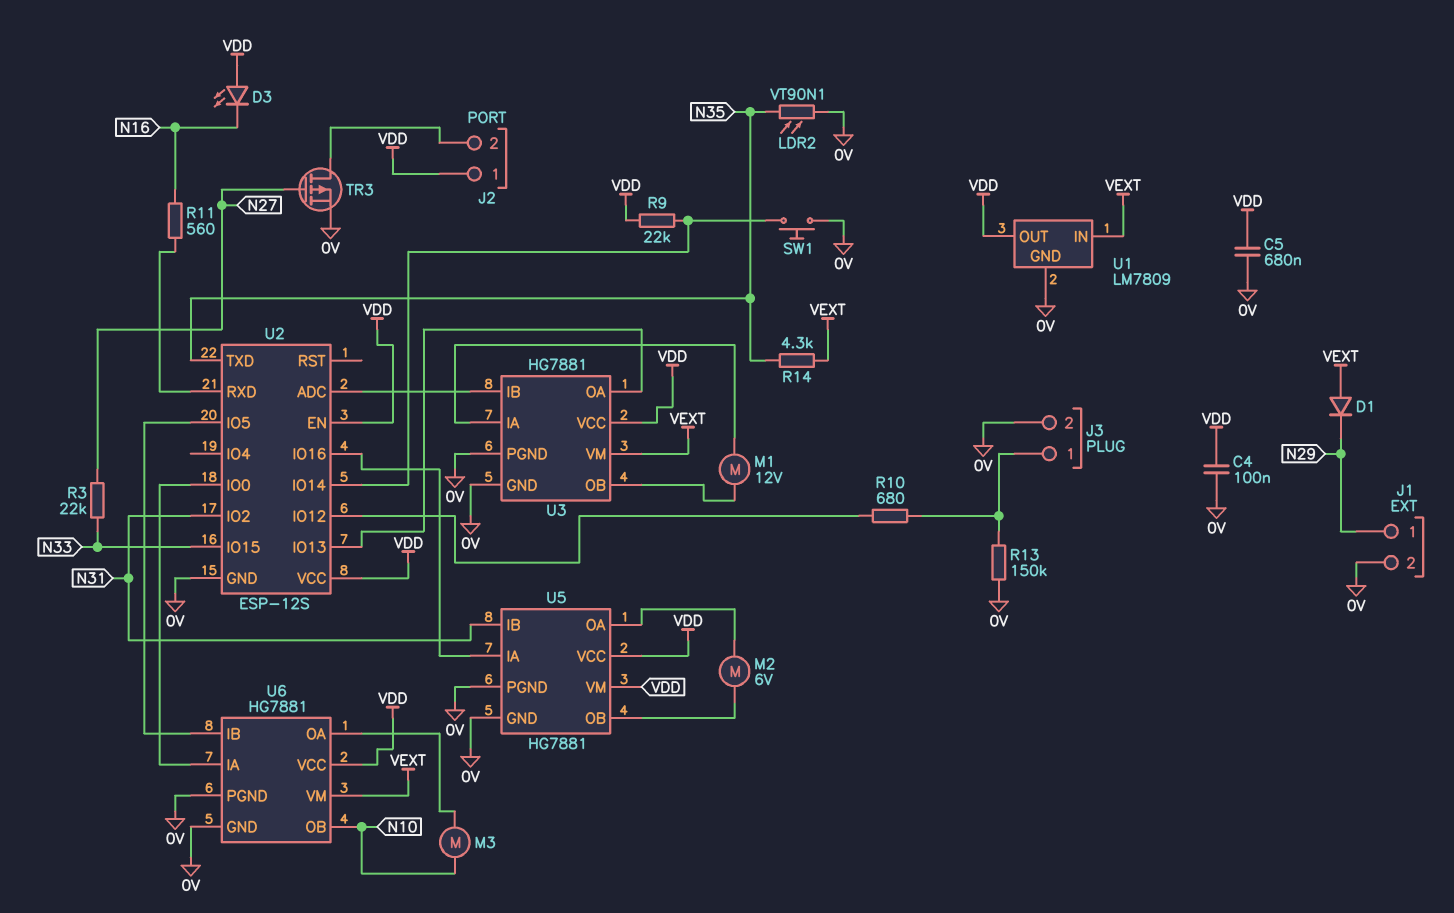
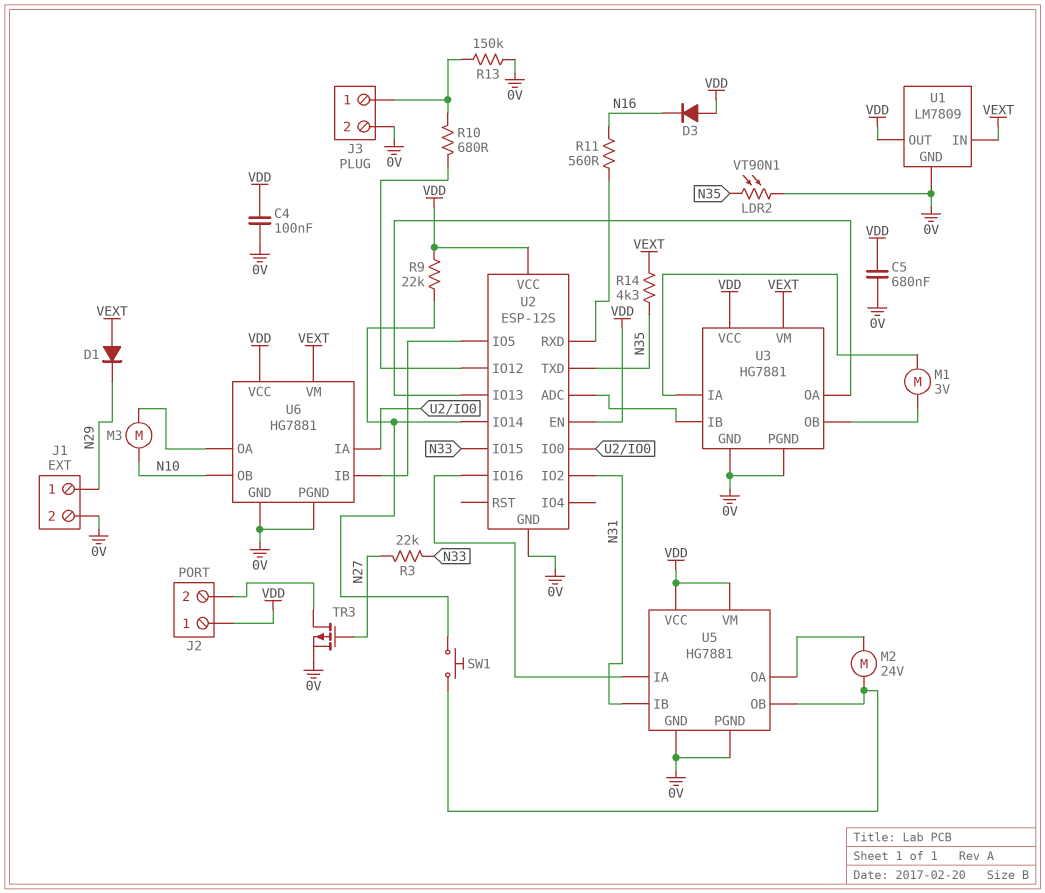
D3: LED (A VDD, K N16) -> diode (A VDD, K N16)
M1: motor 12V (U3/IA, U3/OB) -> motor 3V (U3/IA, U3/OB)
M2: motor 6V (U5/OA, U5/OB) -> motor 24V (U5/OA, U5/OB)
SW1: button (0V, U2/IO14) -> button (U2/IO14, U5/OB)

